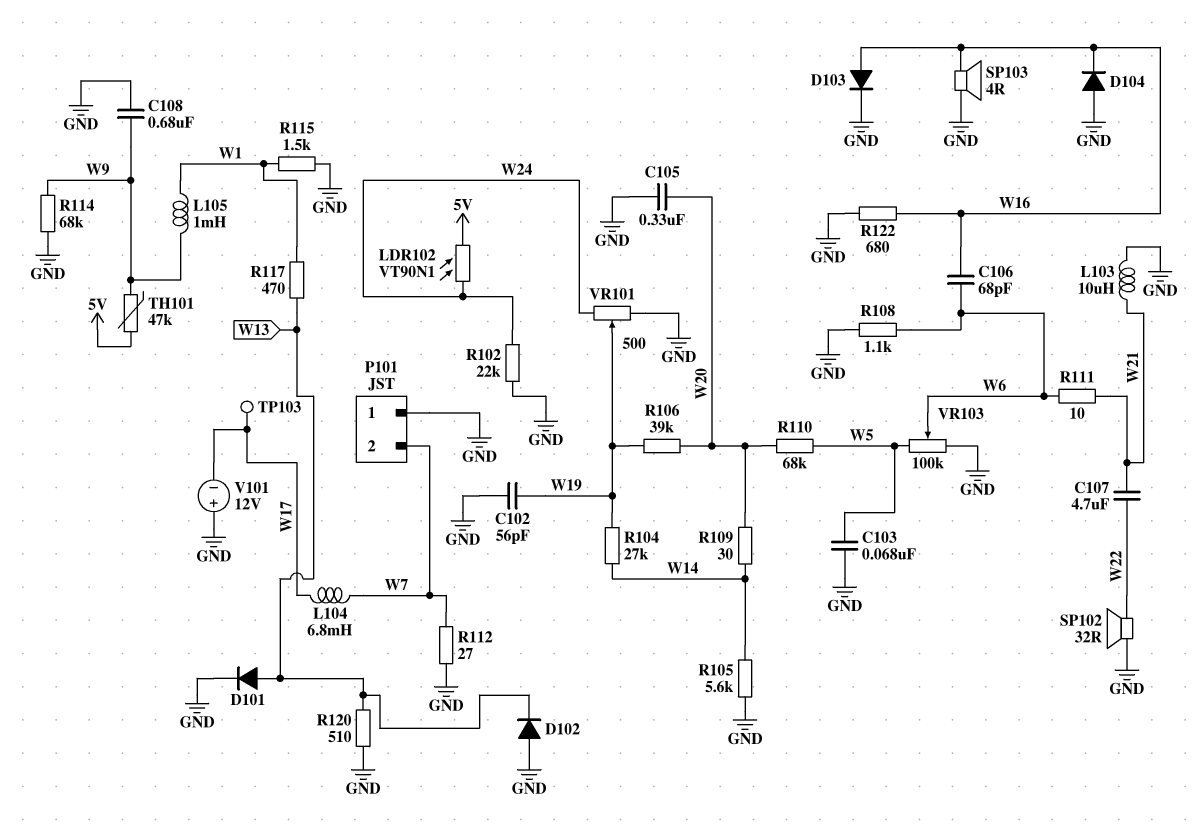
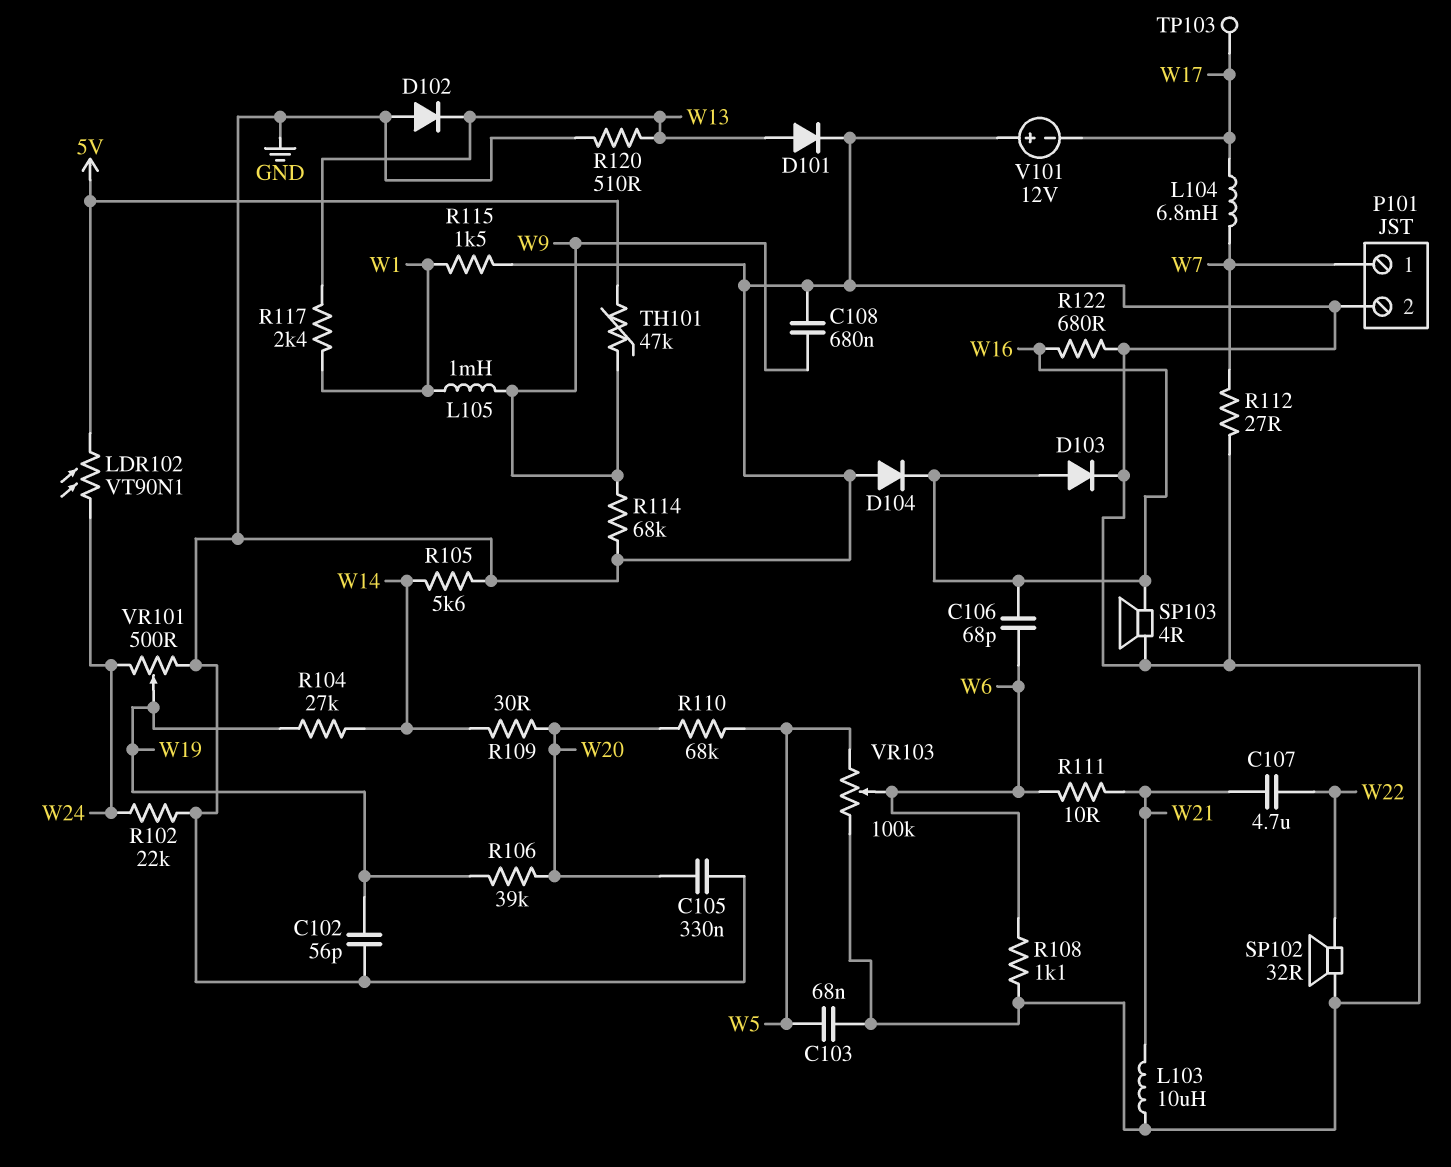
P101 pin 1: GND -> W7
P101 pin 2: W7 -> GND
R117: 470 (W1, W13) -> 2.4k (W1, W13)

